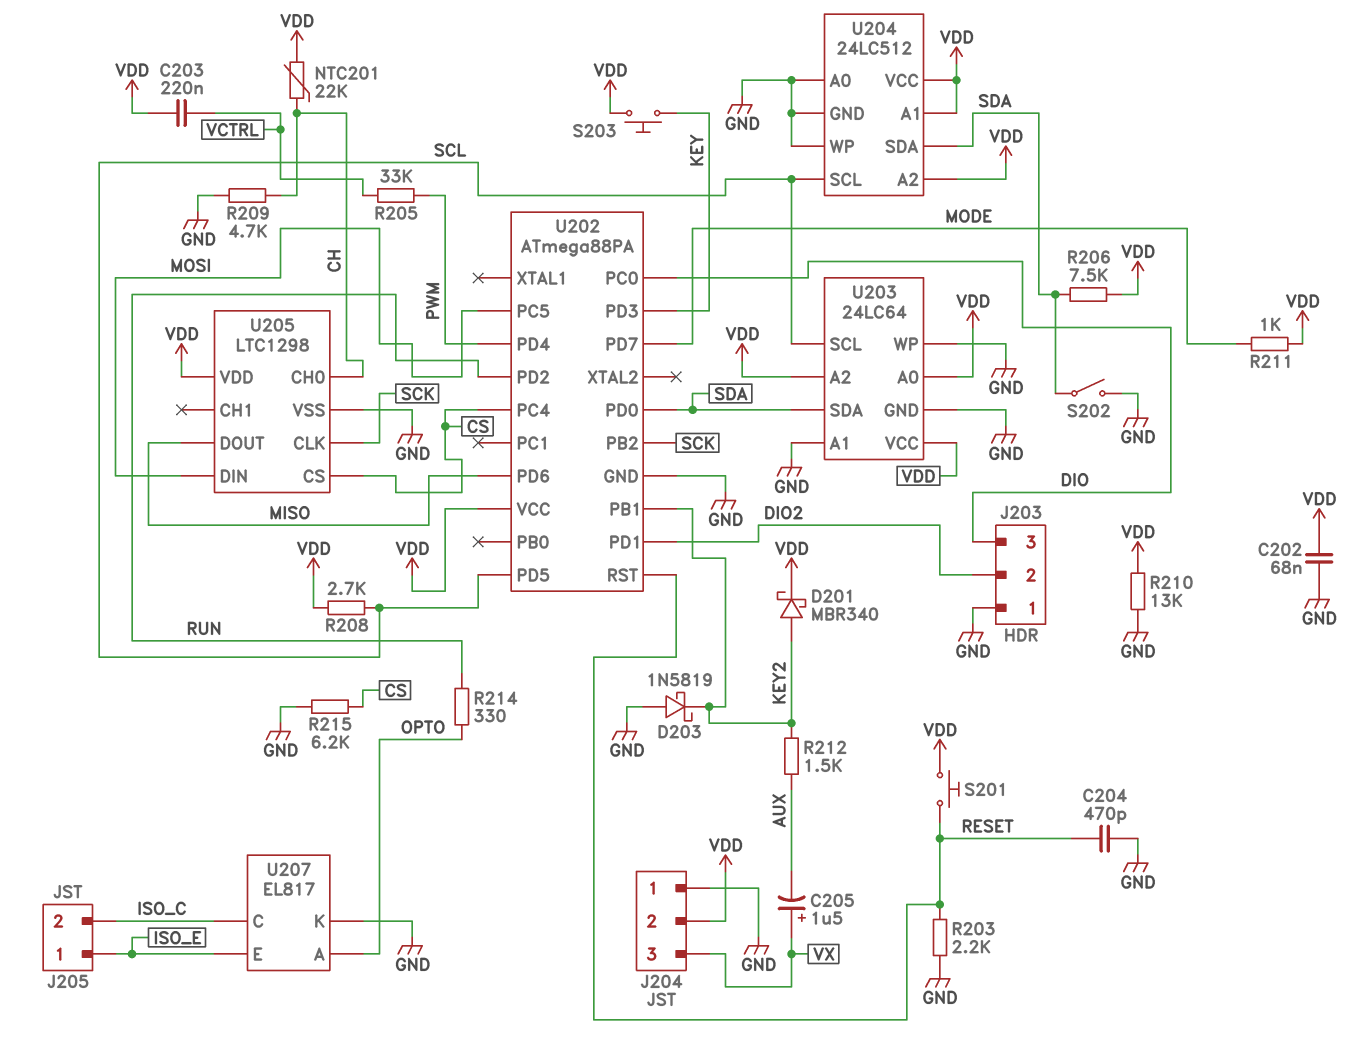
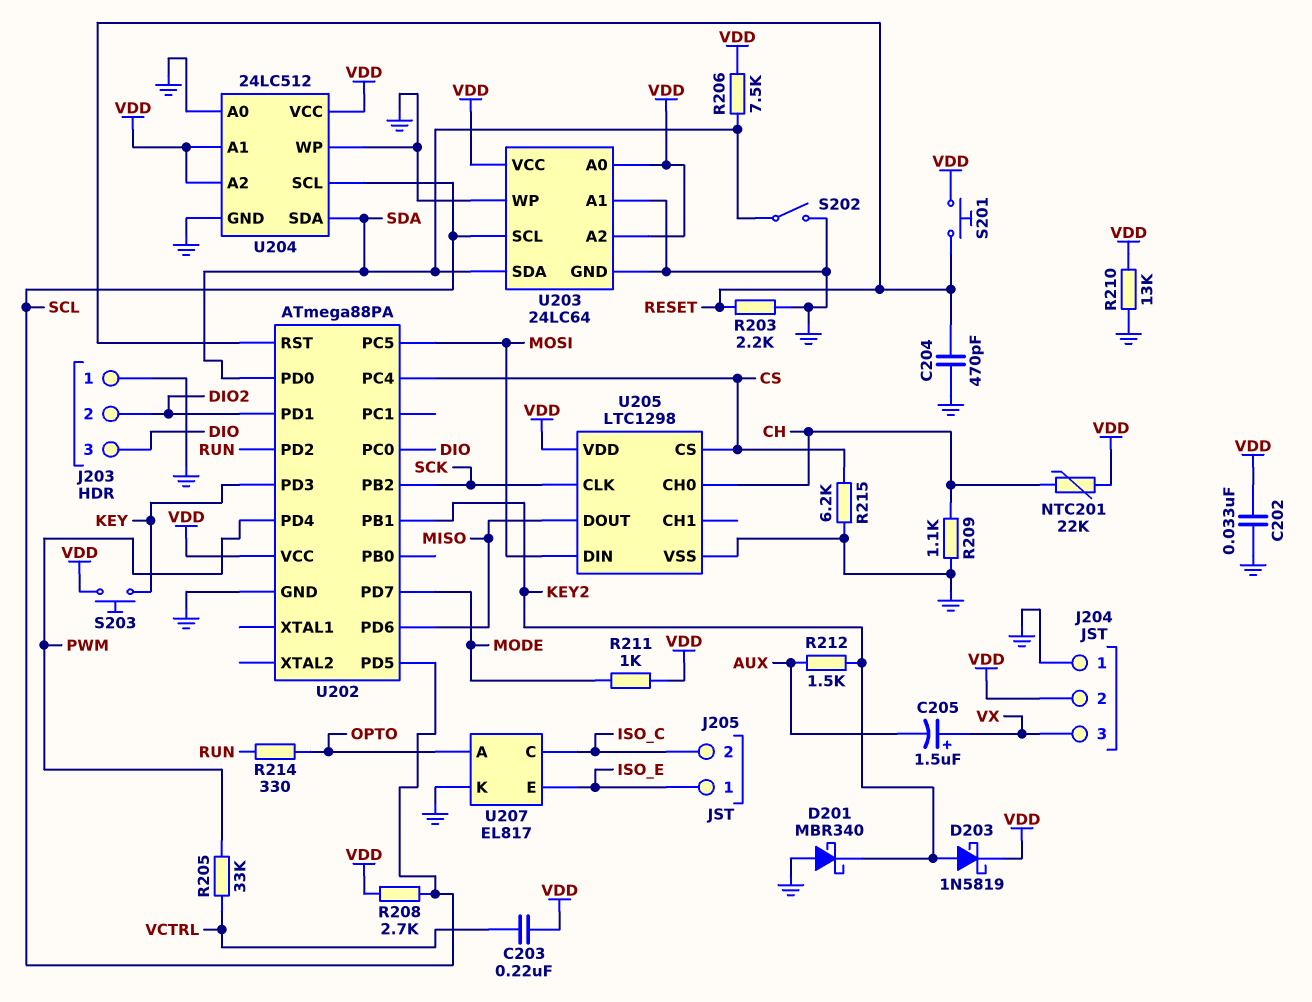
C202: 68nF (GND, VDD) -> 33nF (GND, VDD)
D201: schottky MBR340 (A KEY2, K VDD) -> schottky MBR340 (A GND, K KEY2)
D203: schottky 1N5819 (A GND, K KEY2) -> schottky 1N5819 (A KEY2, K VDD)
R209: 4.7k (CH, GND) -> 1.1k (CH, GND)

